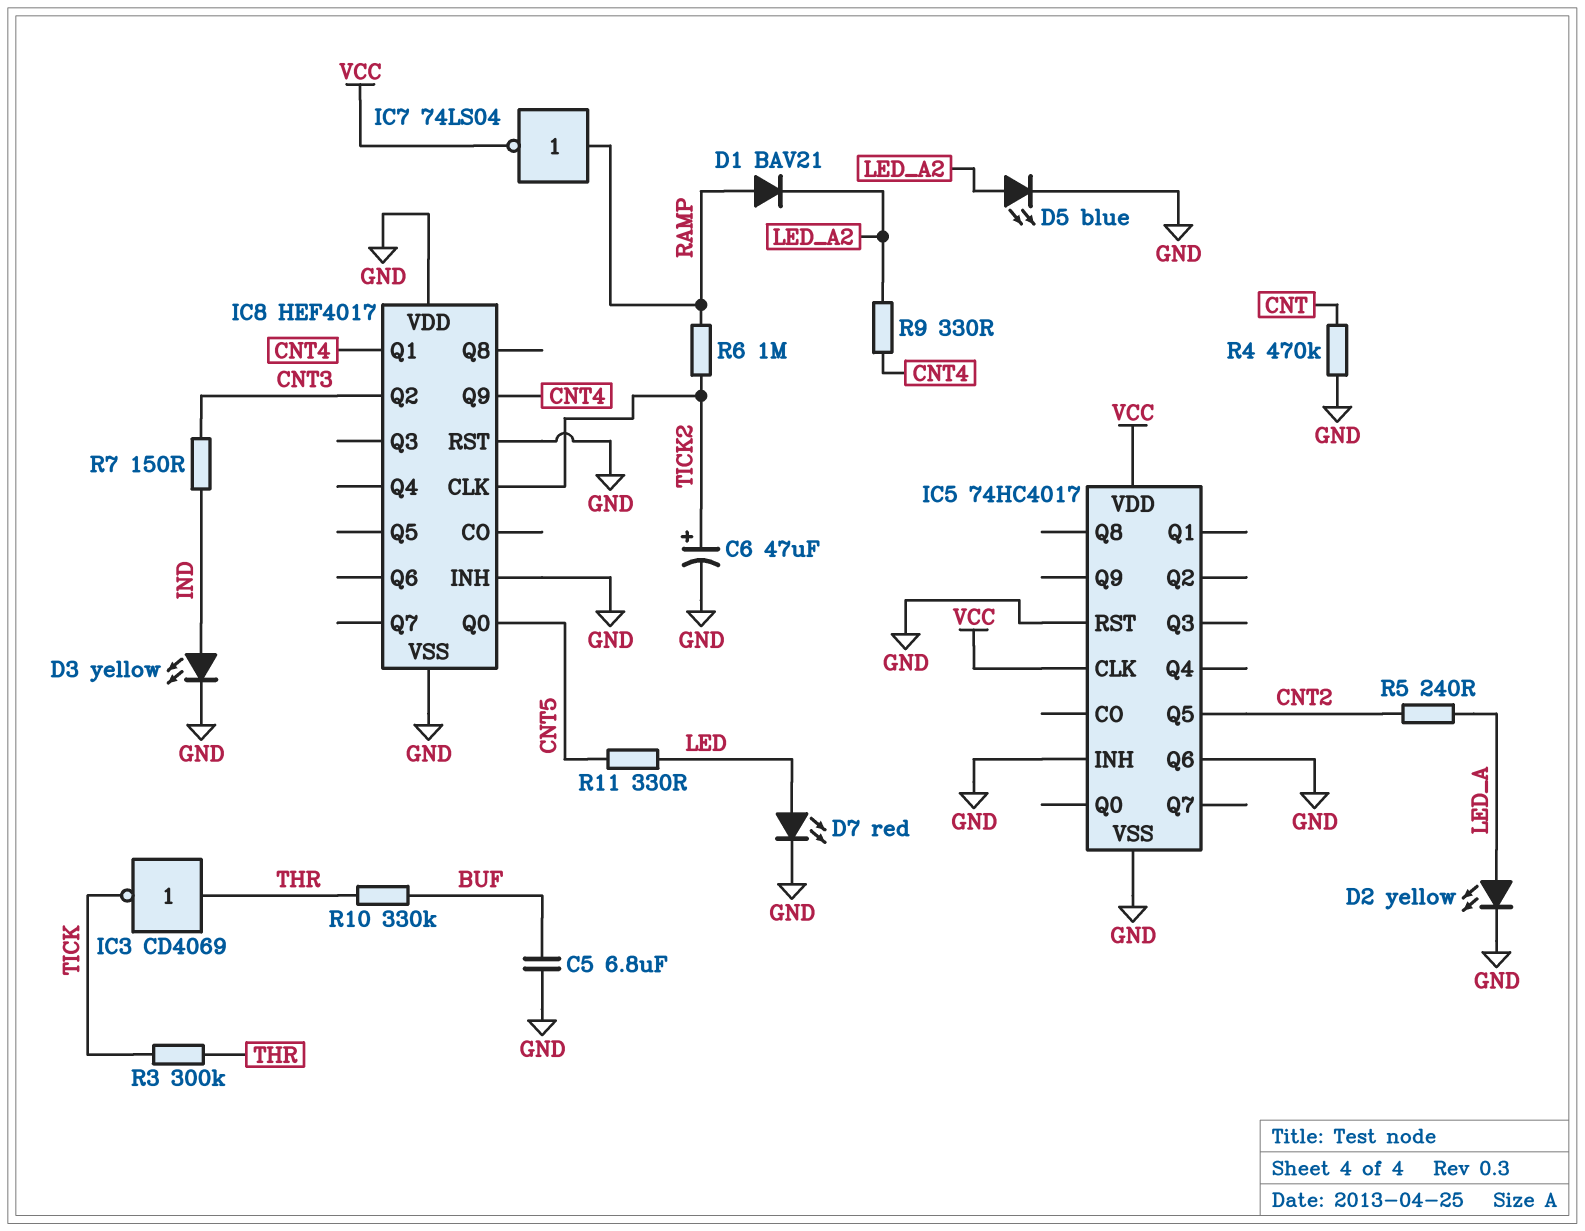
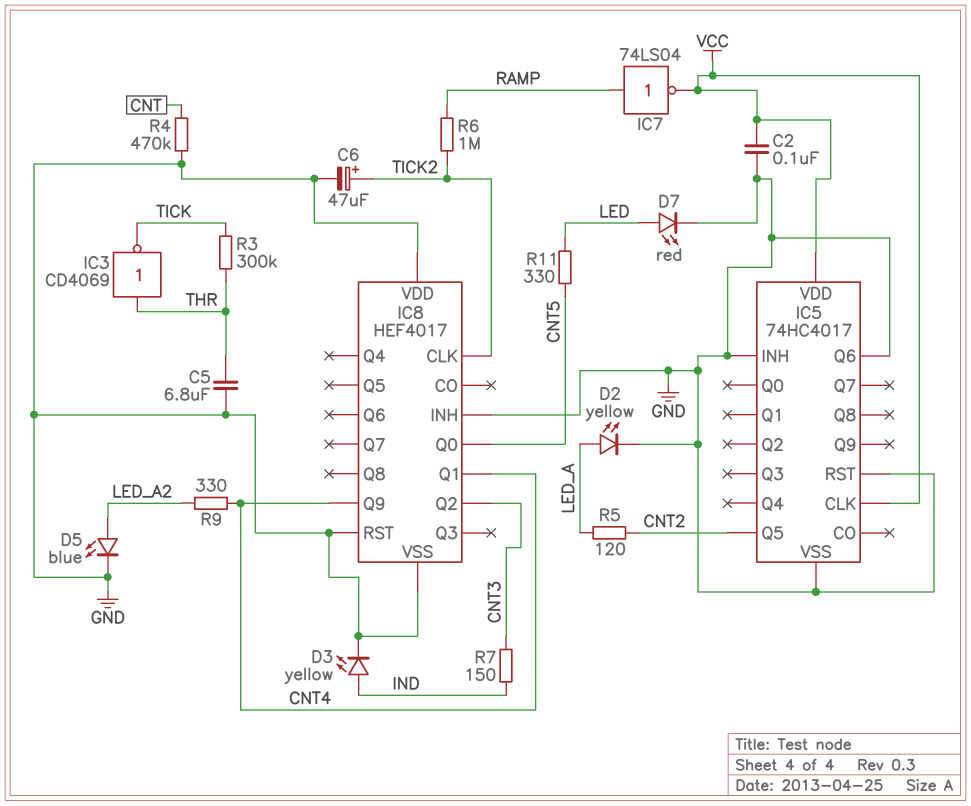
C2: none -> 100nF (GND, VCC)
C5: 6.8uF (BUF, GND) -> 6.8uF (GND, THR)
D1: diode BAV21 (A RAMP, K LED_A2) -> none
R5: 240 (CNT2, LED_A) -> 120 (CNT2, LED_A)
R10: 330k (BUF, THR) -> none

